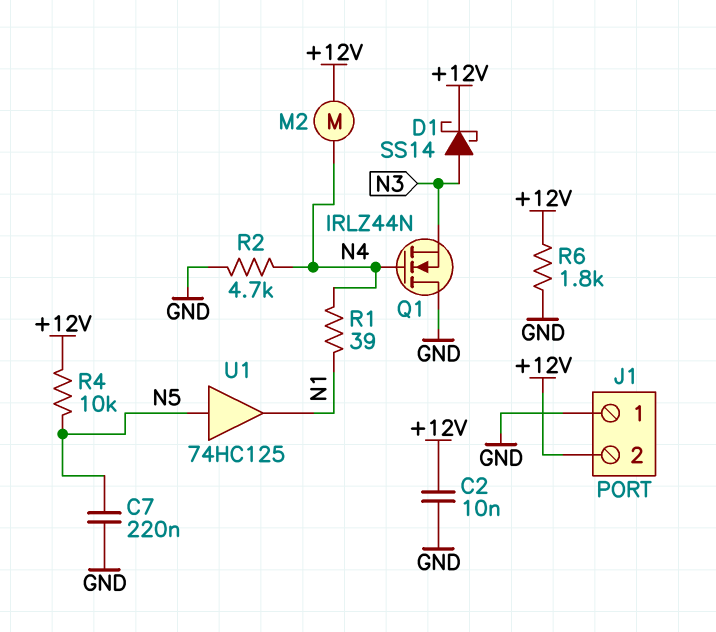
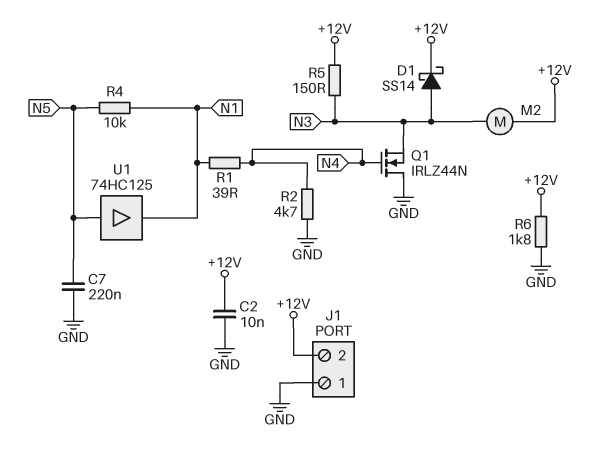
M2: motor (+12V, N4) -> motor (+12V, N3)
R4: 10k (+12V, N5) -> 10k (N1, N5)
R5: none -> 150 (+12V, N3)

